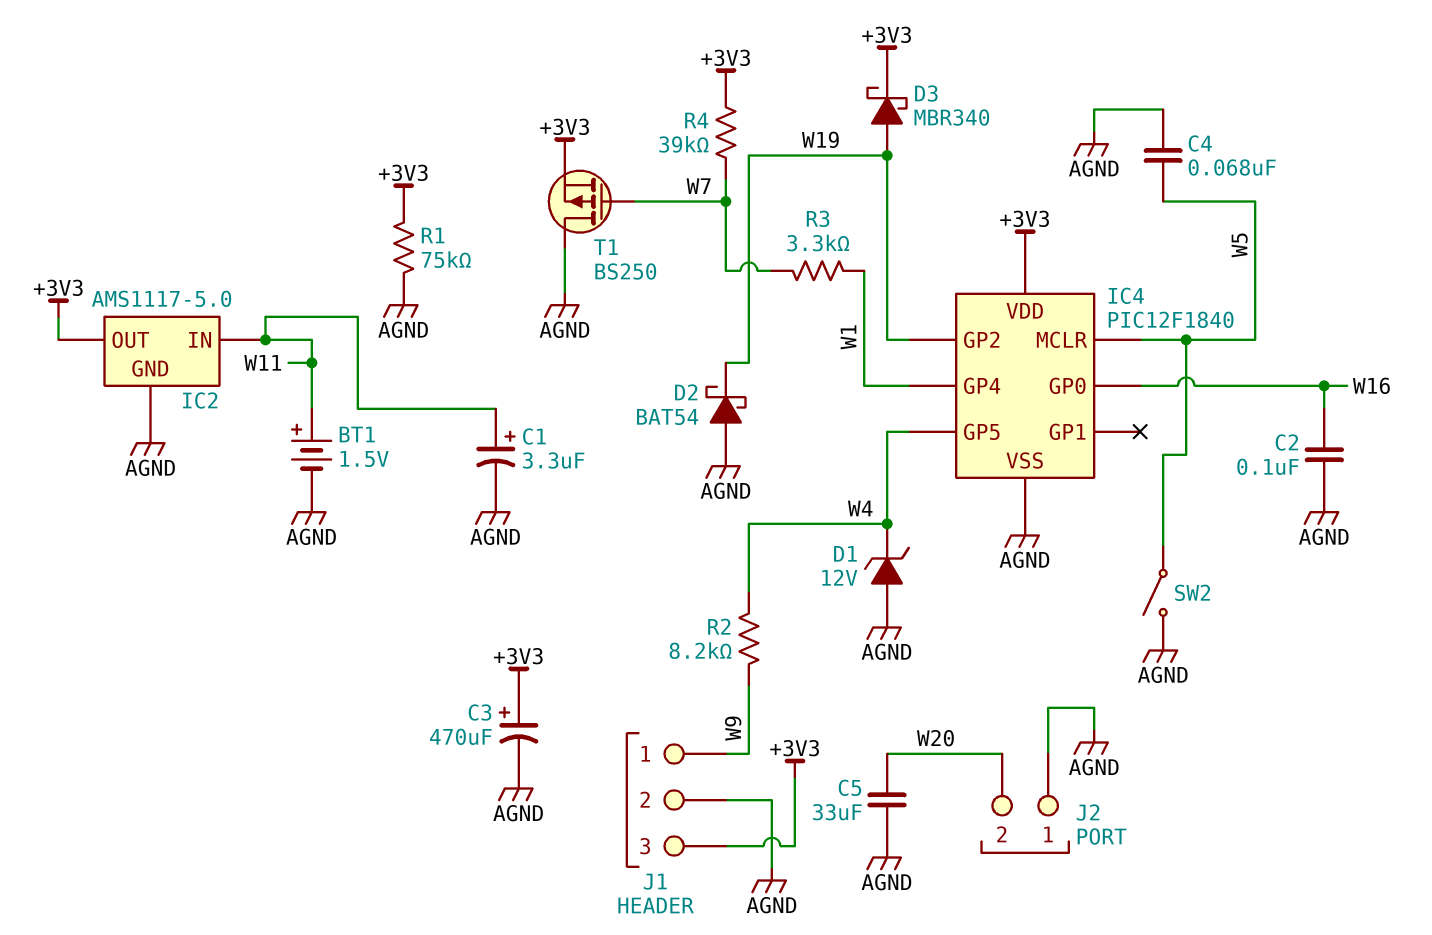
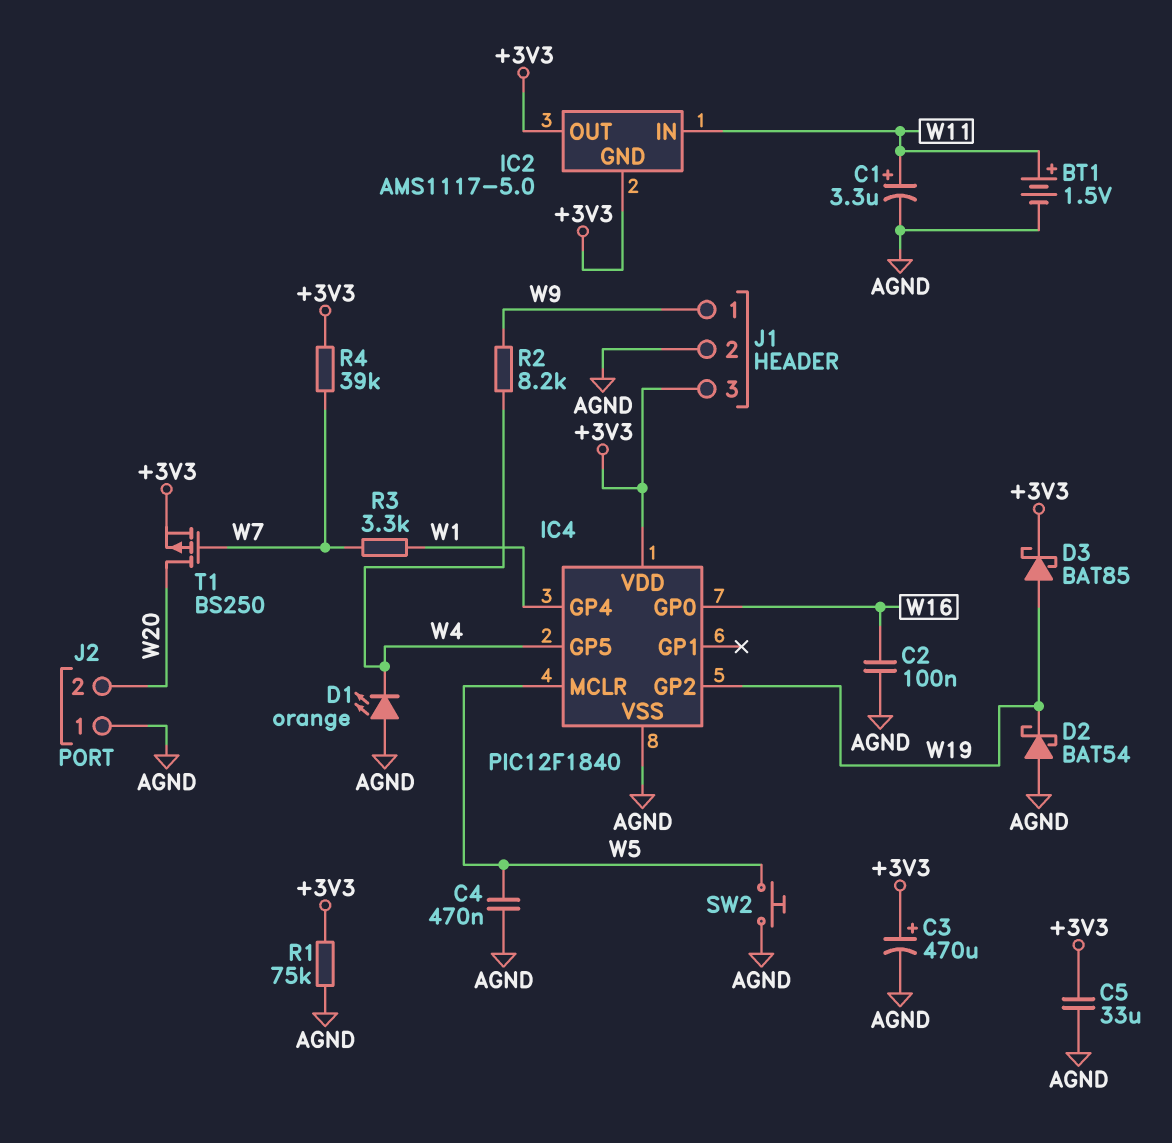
C4: 68nF (AGND, W5) -> 470nF (AGND, W5)
C5: 33uF (AGND, W20) -> 33uF (+3V3, AGND)
D1: zener 12V (A AGND, K W4) -> LED orange (A AGND, K W4)
D3: schottky MBR340 (A W19, K +3V3) -> schottky BAT85 (A W19, K +3V3)
IC2 pin GND: AGND -> +3V3
SW2: switch (AGND, W5) -> button (AGND, W5)
T1: PMOS BS250 (G W7, D AGND, S +3V3) -> PMOS BS250 (G W7, D W20, S +3V3)

